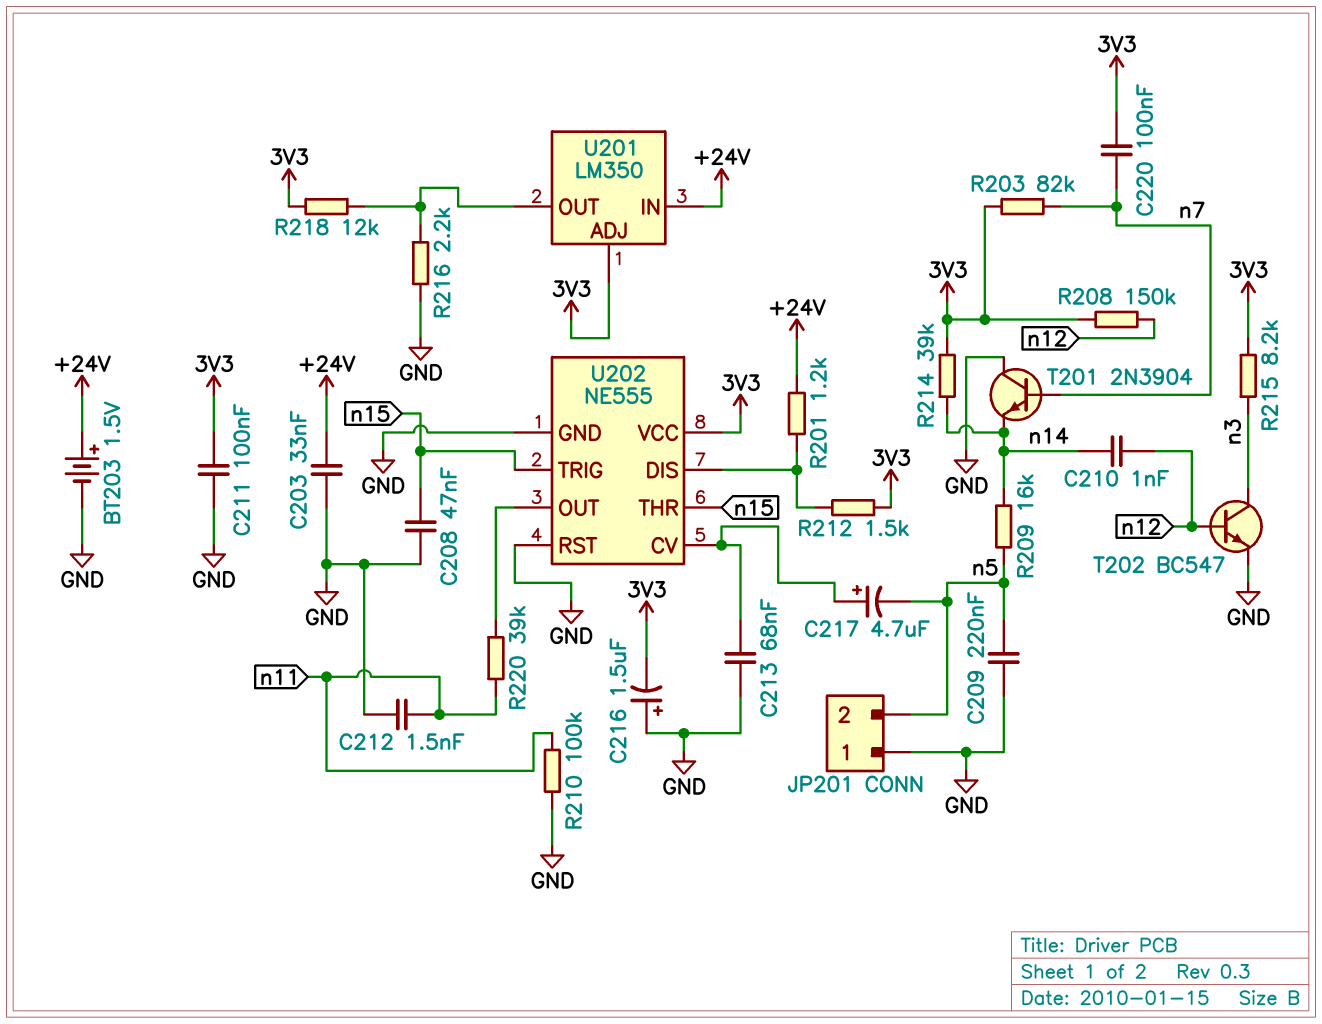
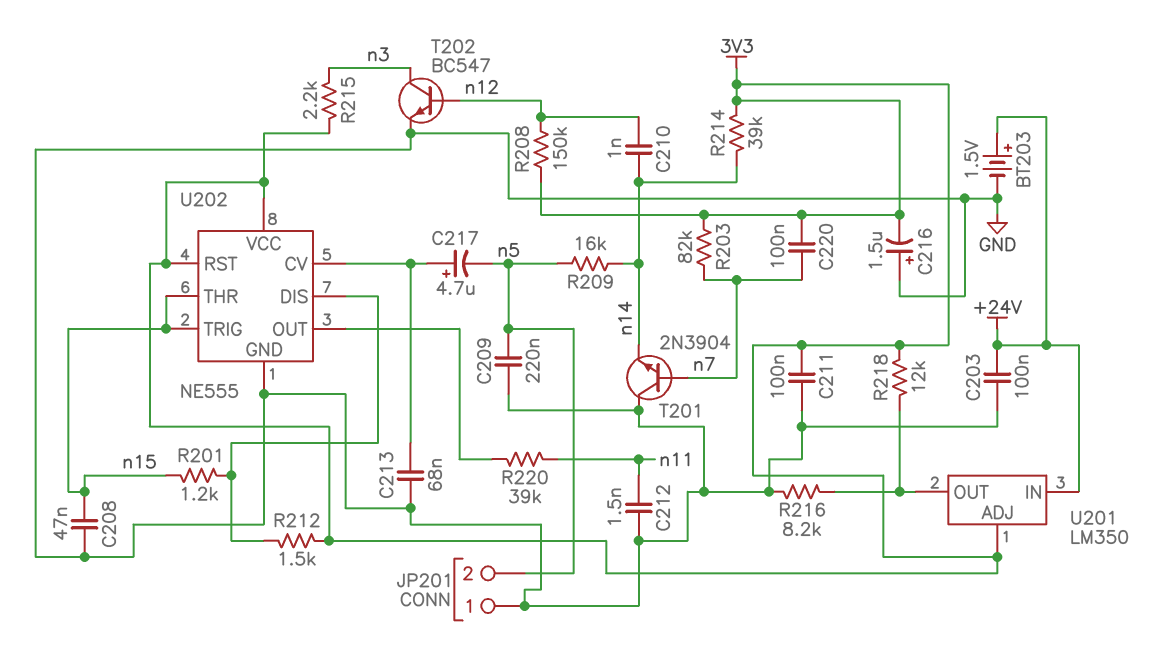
C203: 33nF (+24V, GND) -> 100nF (+24V, GND)
R201: 1.2k (+24V, U202/DIS) -> 1.2k (U202/DIS, n15)
R210: 100k (GND, n11) -> none
R215: 8.2k (3V3, n3) -> 2.2k (3V3, n3)
R216: 2.2k (GND, U201/OUT) -> 8.2k (GND, U201/OUT)
U202 pin RST: GND -> 3V3

